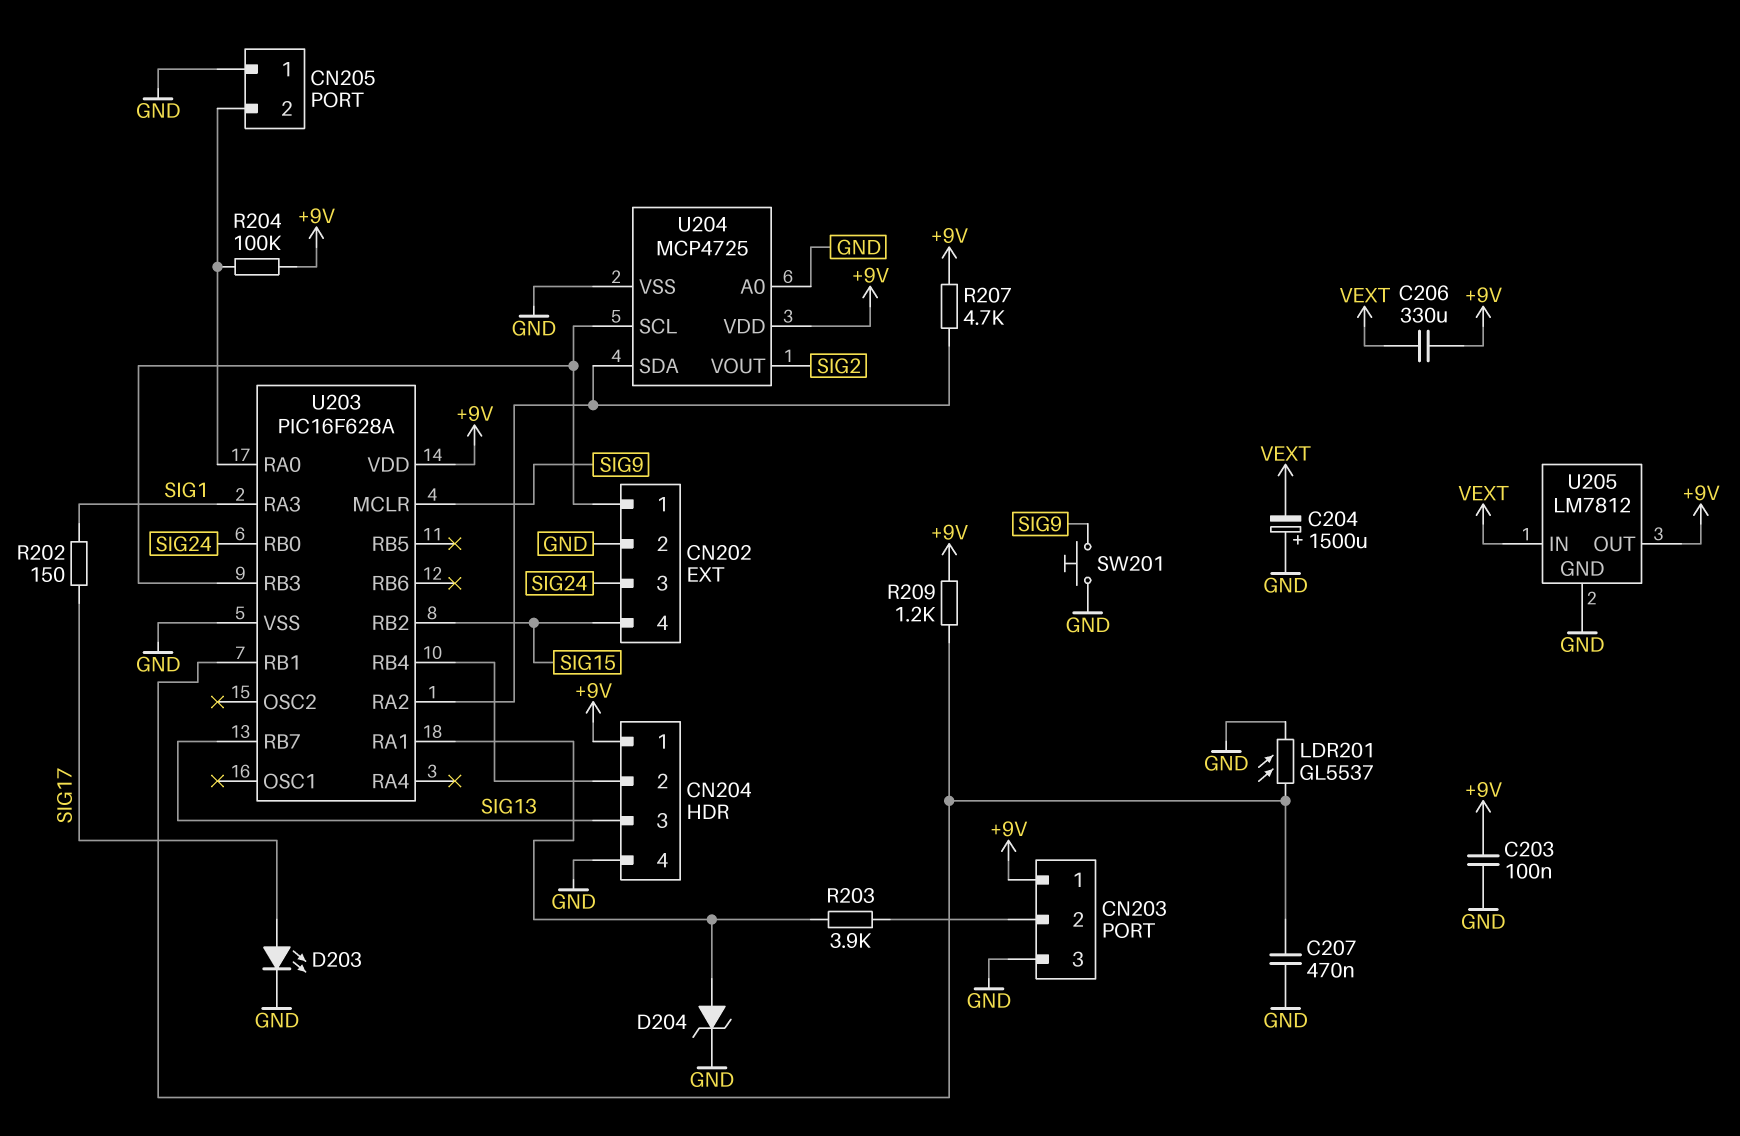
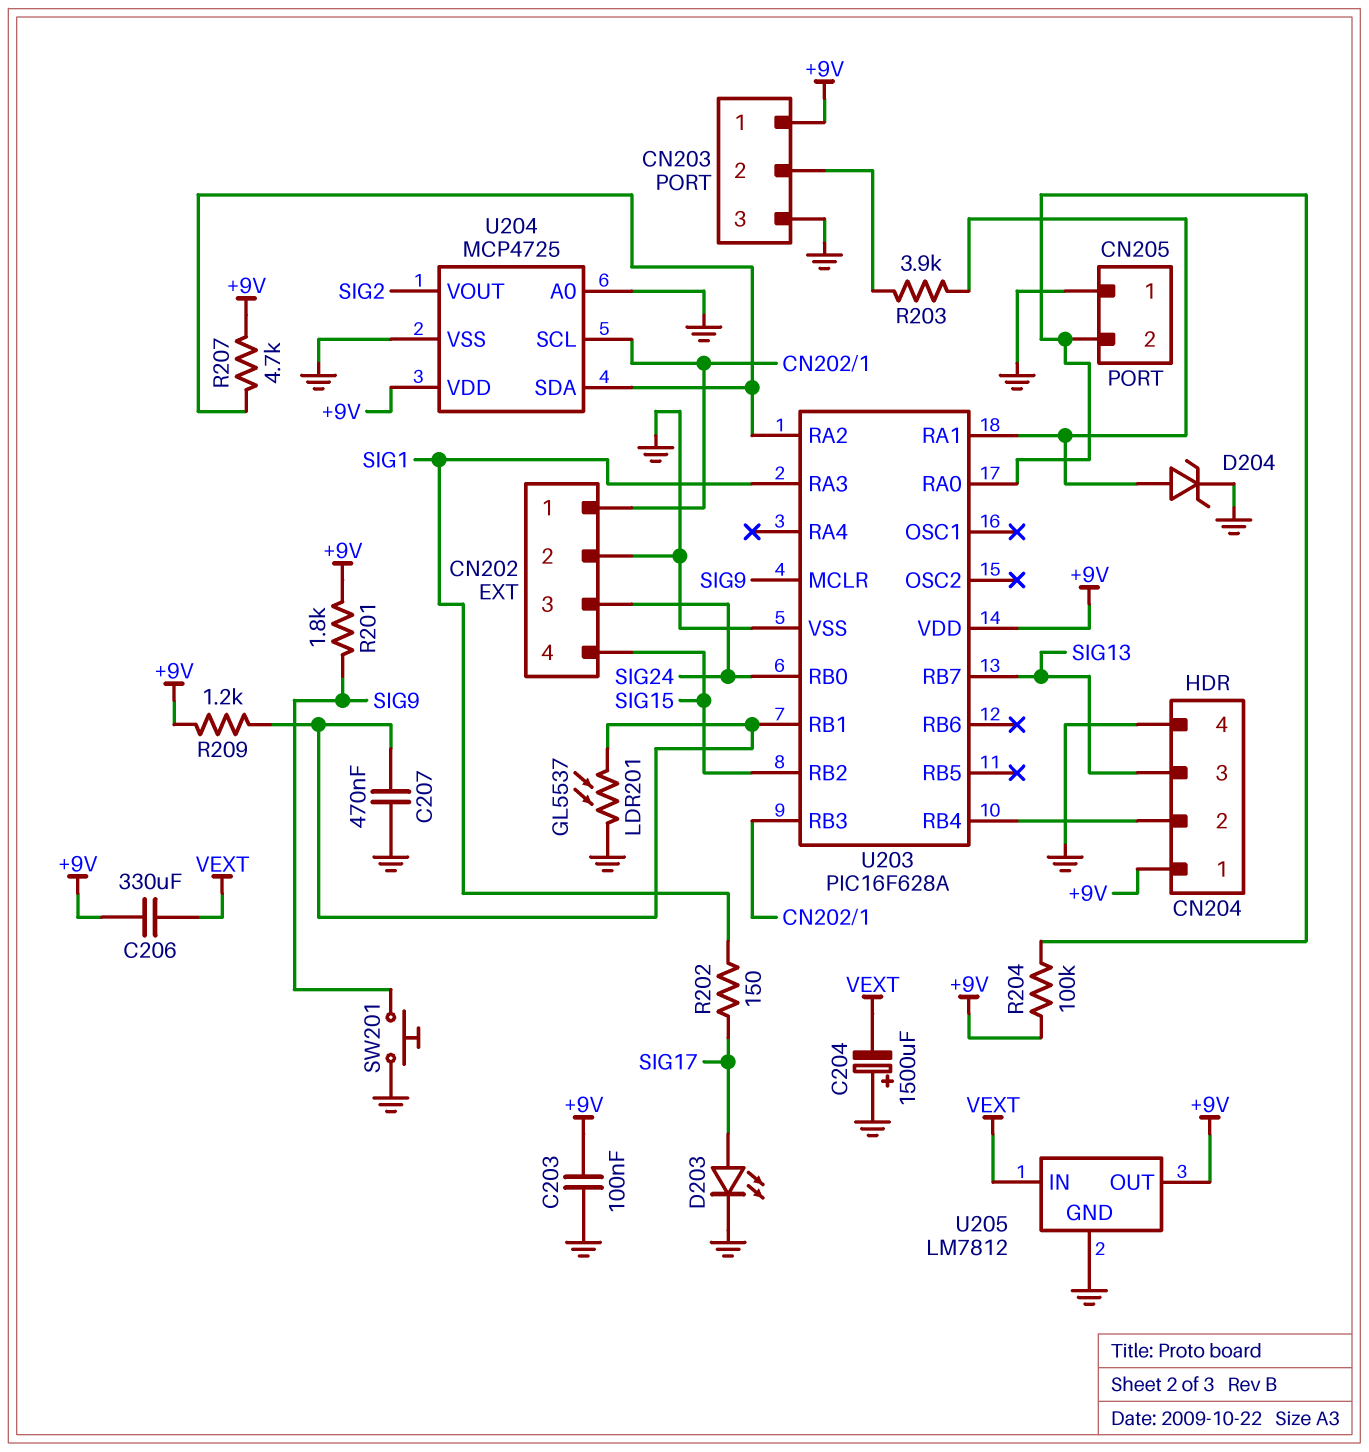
R201: none -> 1.8k (+9V, SIG9)

